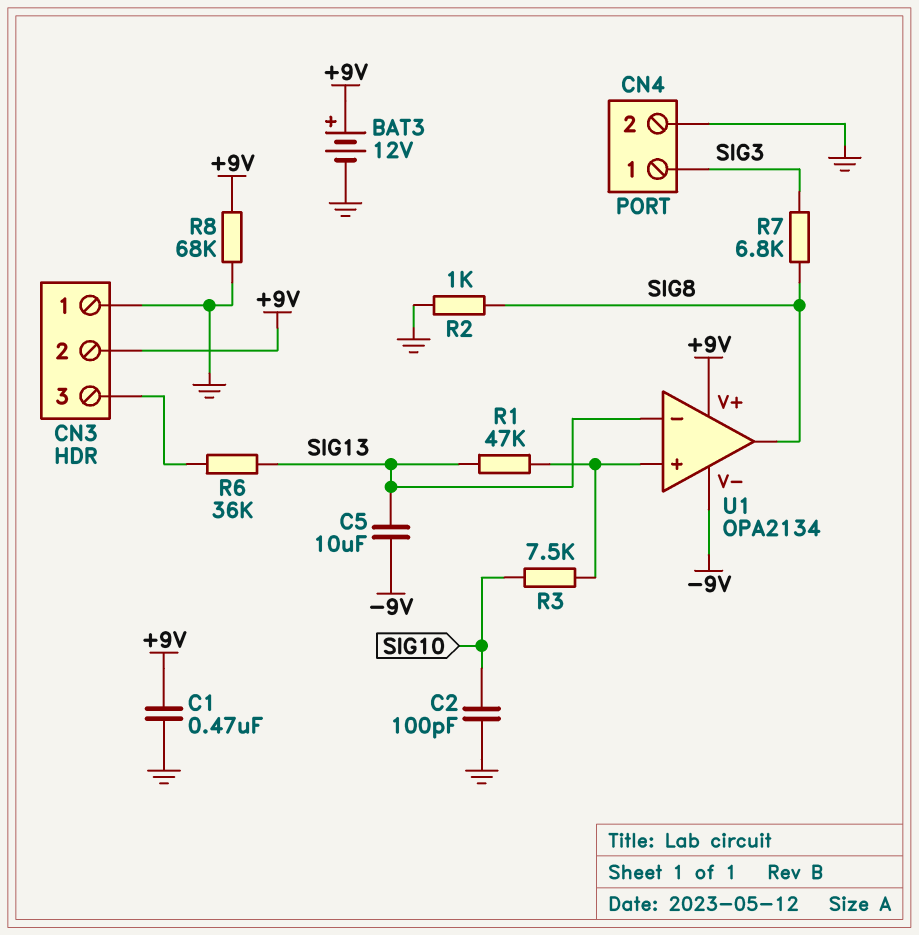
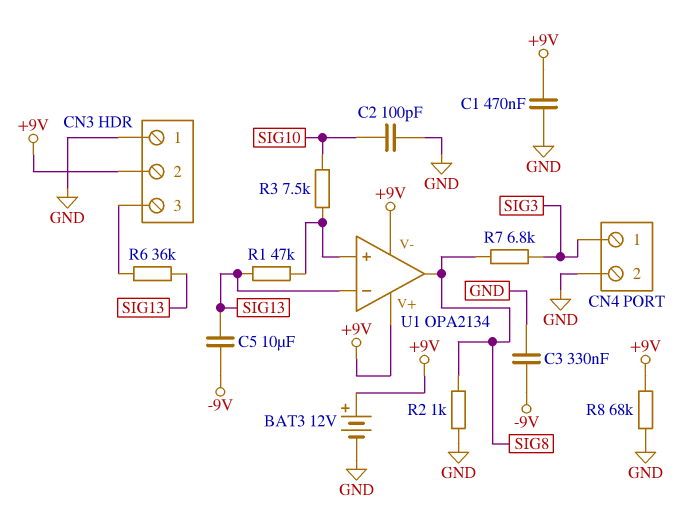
C3: none -> 330nF (-9V, GND)
U1 pin V-: -9V -> +9V

